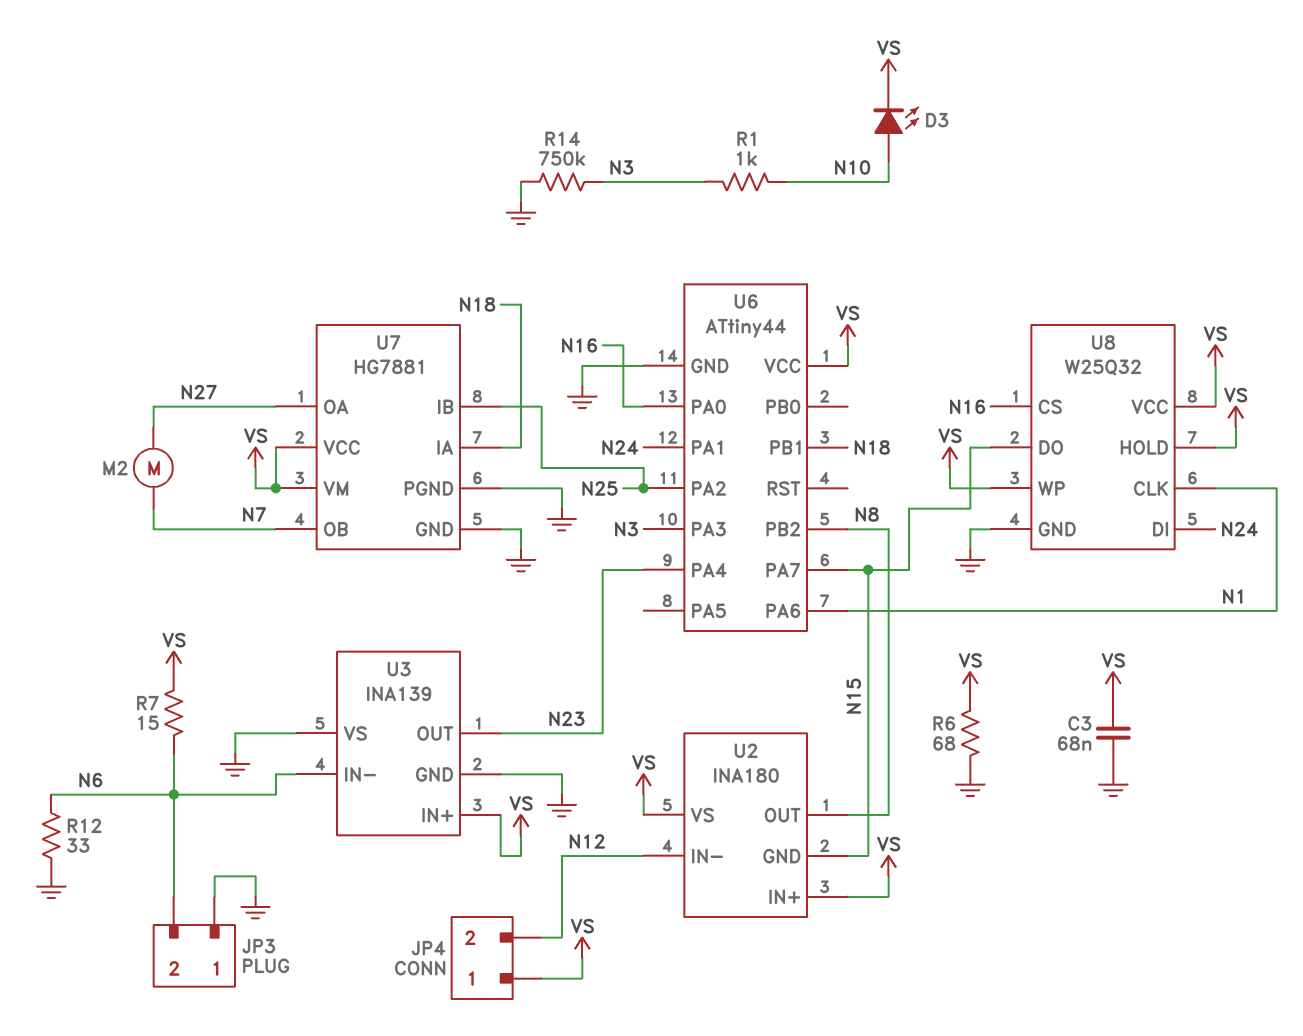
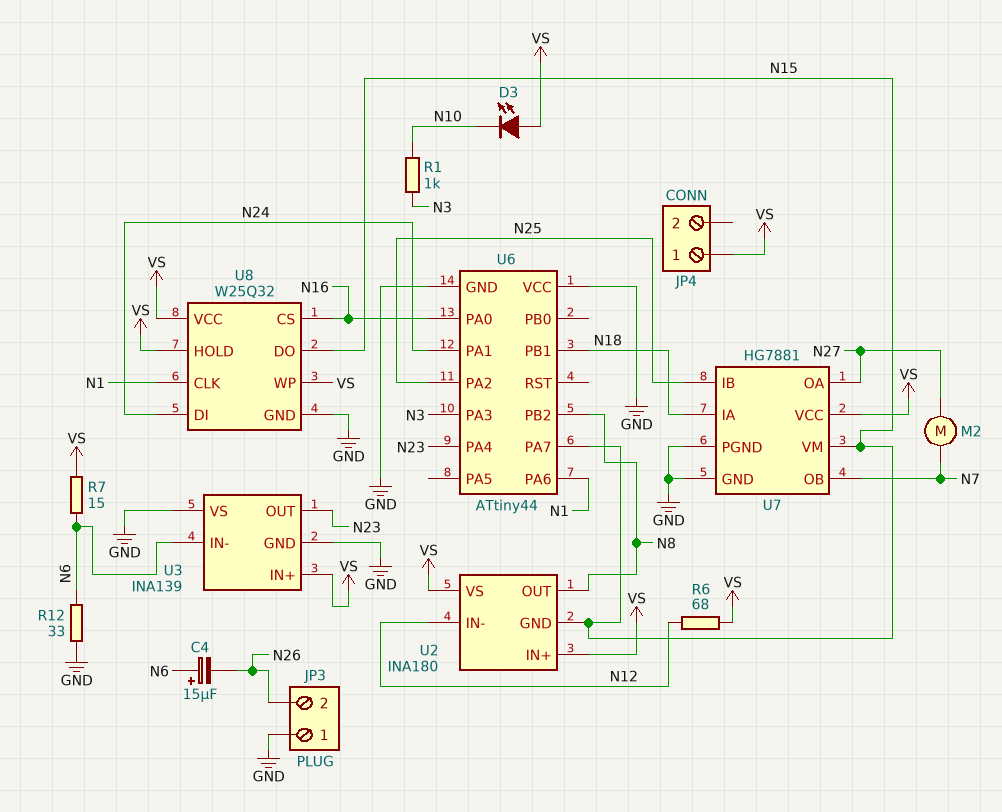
C3: 68nF (GND, VS) -> none
C4: none -> 15uF (plus N6, minus N26)
D3: LED (A N10, K VS) -> LED (A VS, K N10)
JP3 pin 2: N6 -> N26
JP4 pin 2: N12 -> none
R6: 68 (GND, VS) -> 68 (N12, VS)
R14: 750k (GND, N3) -> none
U6 pin VCC: VS -> GND
U7 pin VM: VS -> N15

